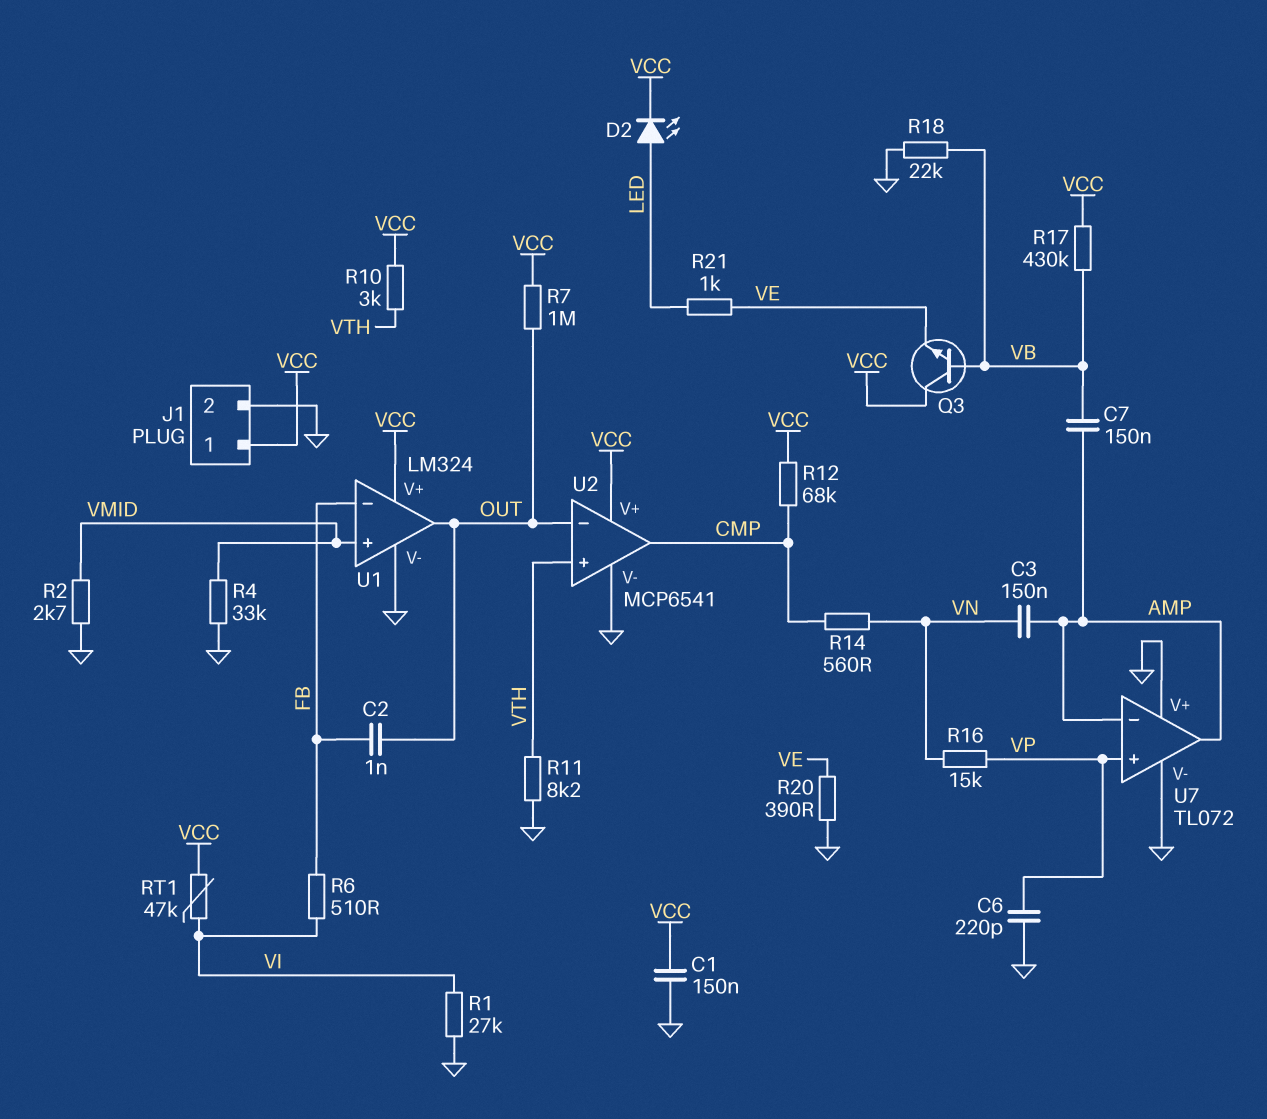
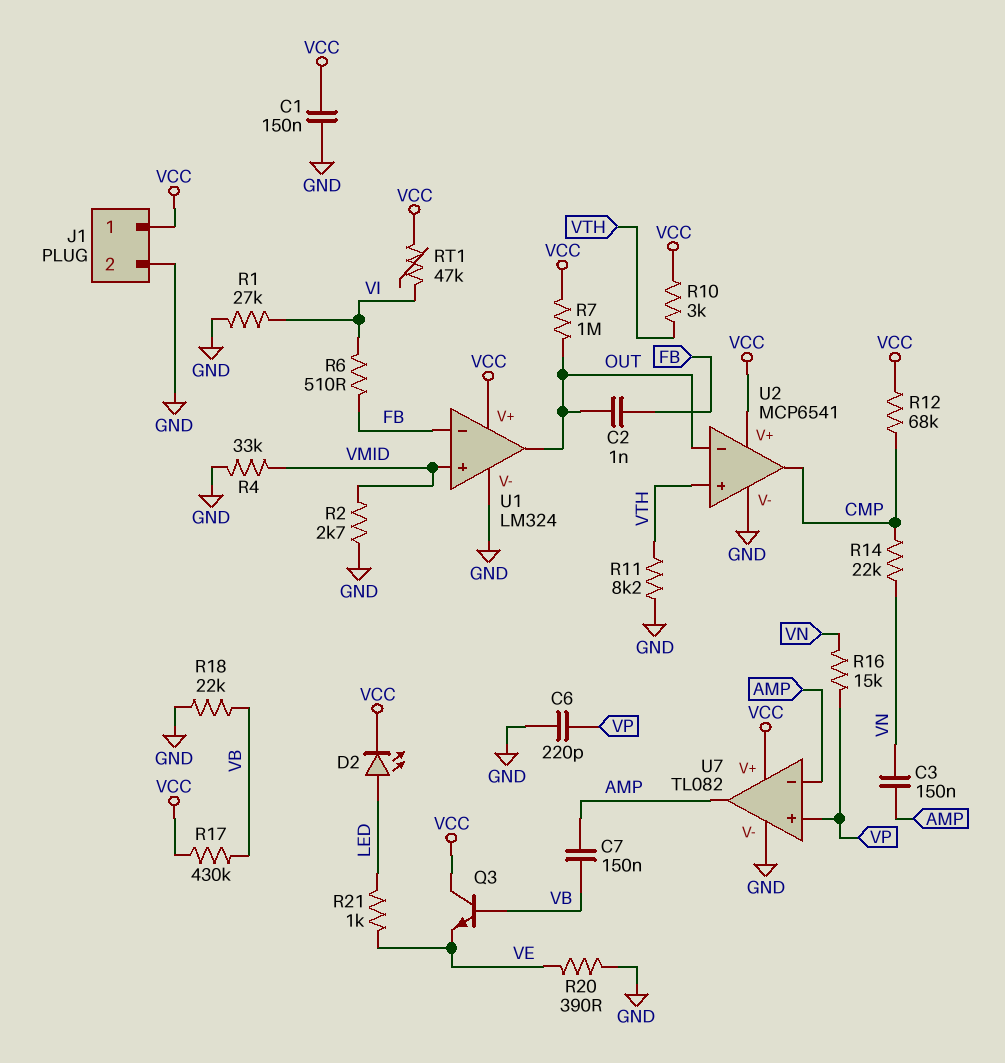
R14: 560 (CMP, VN) -> 22k (CMP, VN)
U7: TL072 -> TL082
U7 pin V+: GND -> VCC

